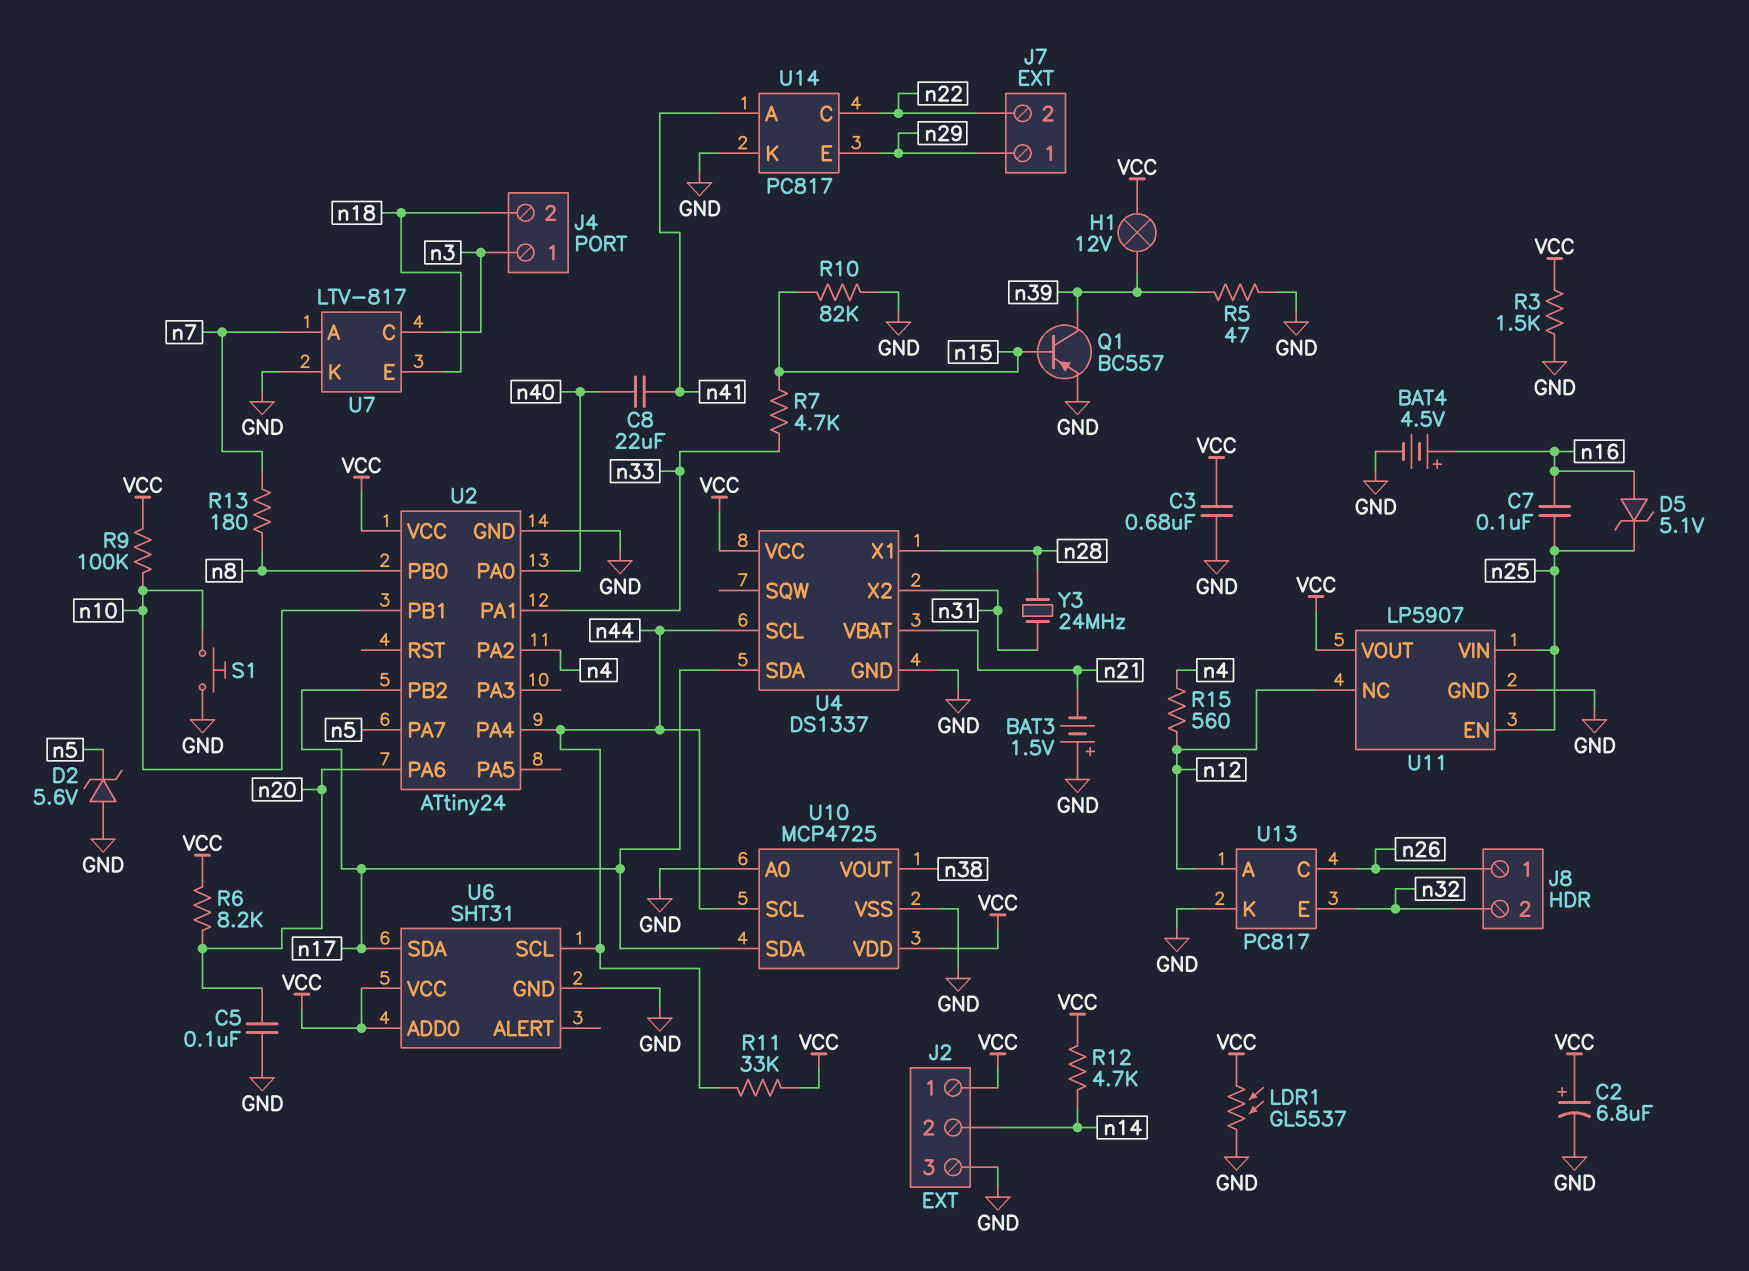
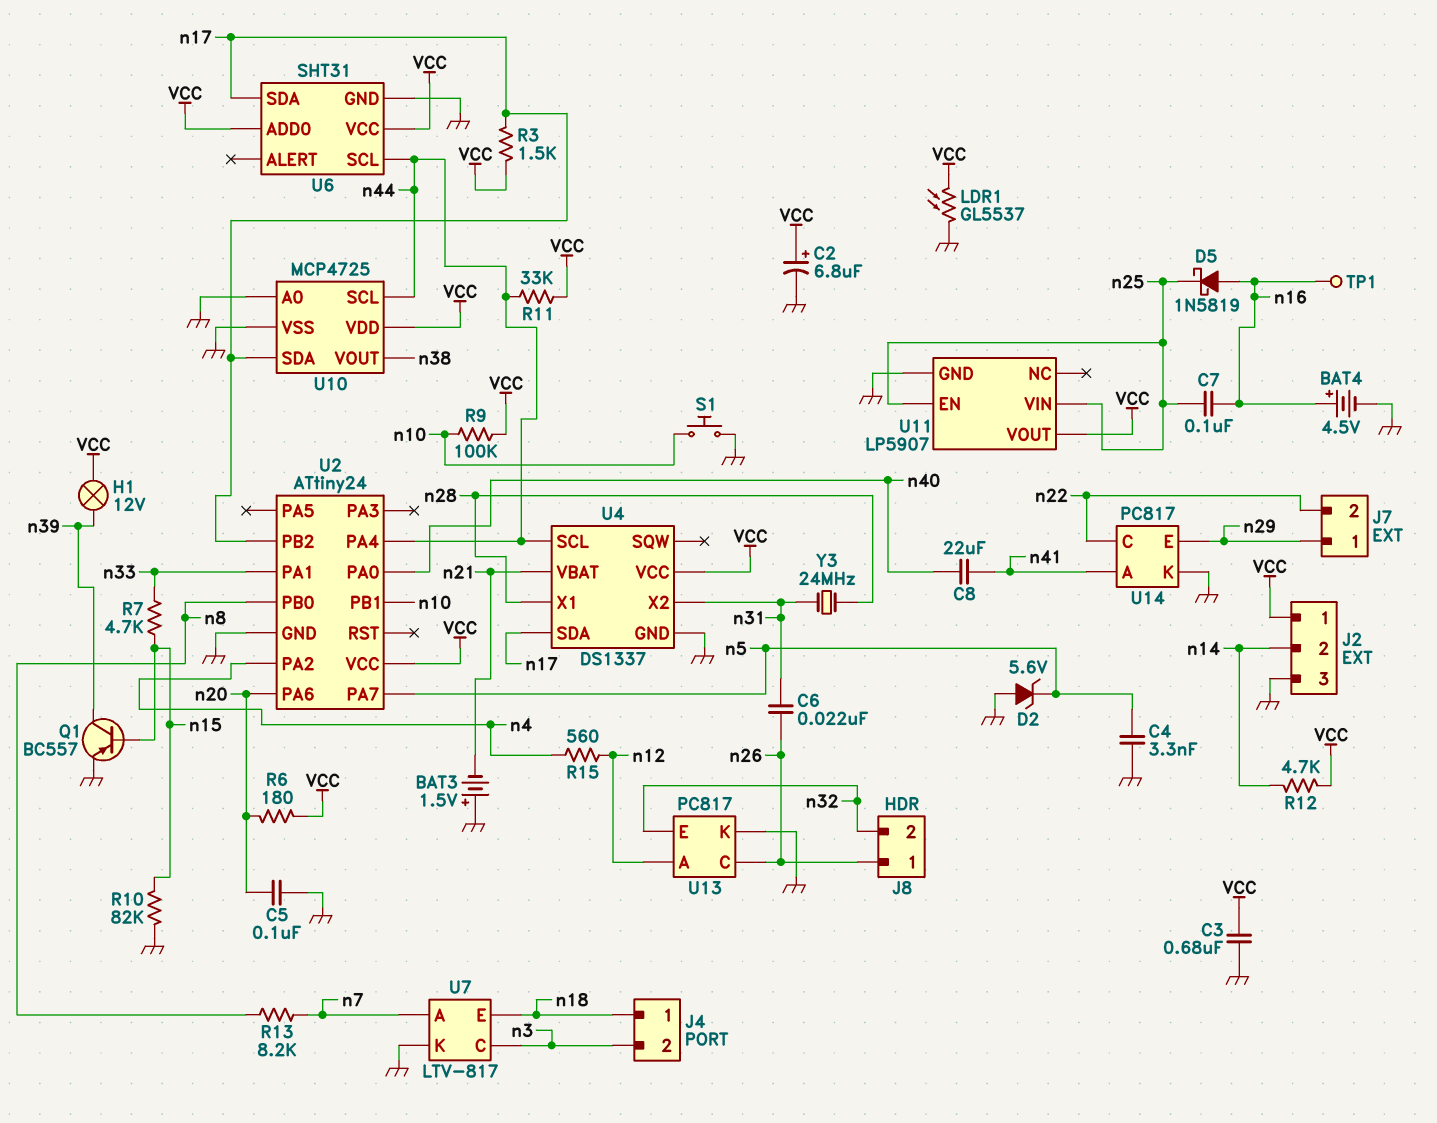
C4: none -> 3.3nF (GND, n5)
C6: none -> 22nF (n26, n31)
D5: zener 5.1V (A n16, K n25) -> schottky 1N5819 (A n16, K n25)
J4 pin 1: n3 -> n18
J4 pin 2: n18 -> n3
R3: 1.5k (GND, VCC) -> 1.5k (VCC, n17)
R5: 47 (GND, n39) -> none
R6: 8.2k (VCC, n20) -> 180 (VCC, n20)
R13: 180 (n7, n8) -> 8.2k (n7, n8)
TP1: none -> test point (n16)
U11 pin NC: n12 -> none

